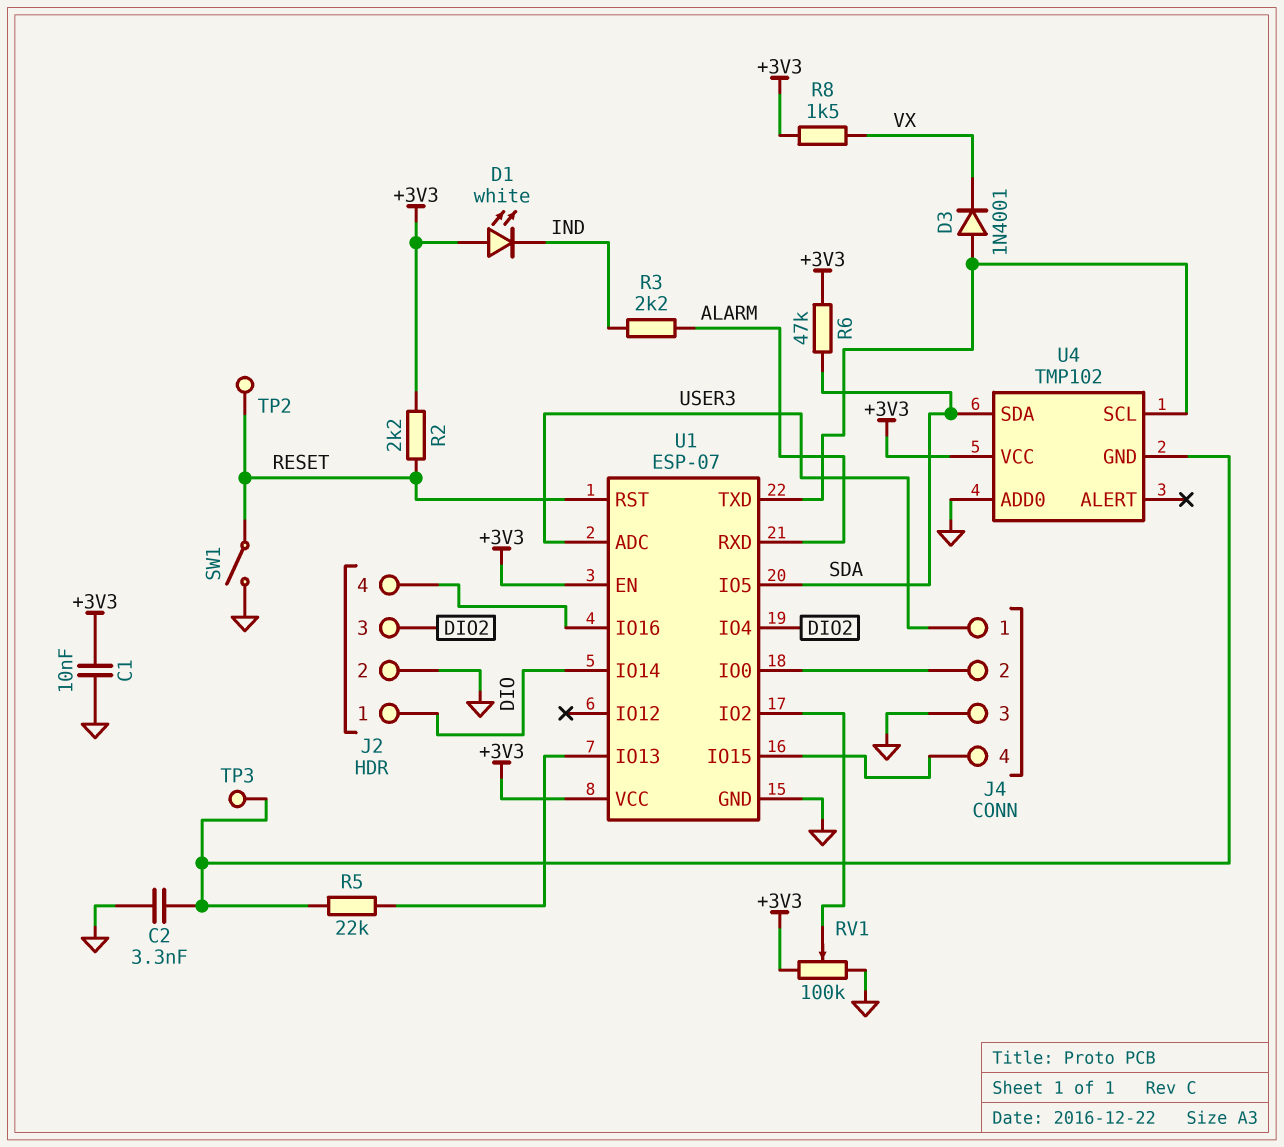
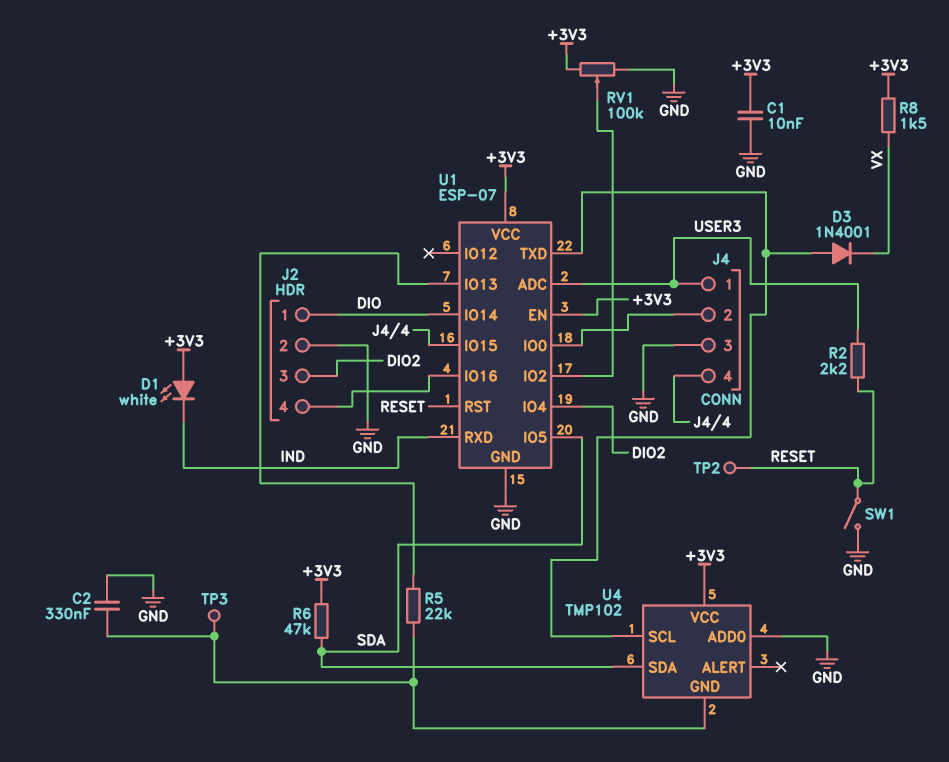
C2: 3.3nF (GND, U4/GND) -> 330nF (GND, U4/GND)
R2: 2.2k (+3V3, RESET) -> 2.2k (RESET, USER3)
R3: 2.2k (ALARM, IND) -> none
U1 pin RXD: ALARM -> IND

